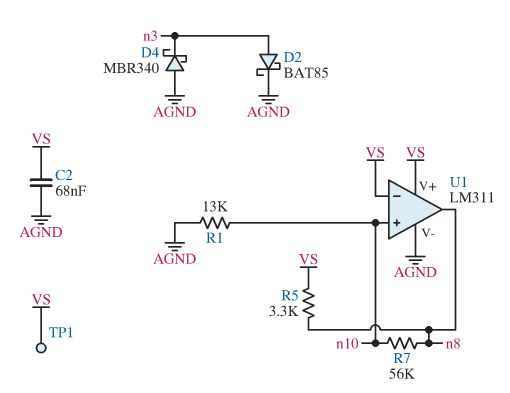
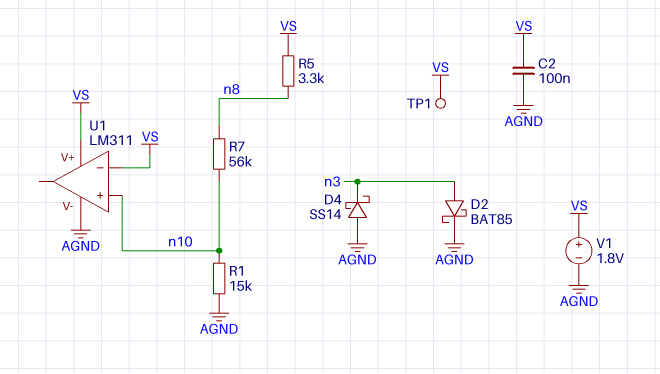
C2: 68nF (AGND, VS) -> 100nF (AGND, VS)
D4: schottky MBR340 (A AGND, K n3) -> schottky SS14 (A AGND, K n3)
R1: 13k (AGND, n10) -> 15k (AGND, n10)
U1 pin out: n8 -> none
V1: none -> 1.8V (plus VS, minus AGND)

